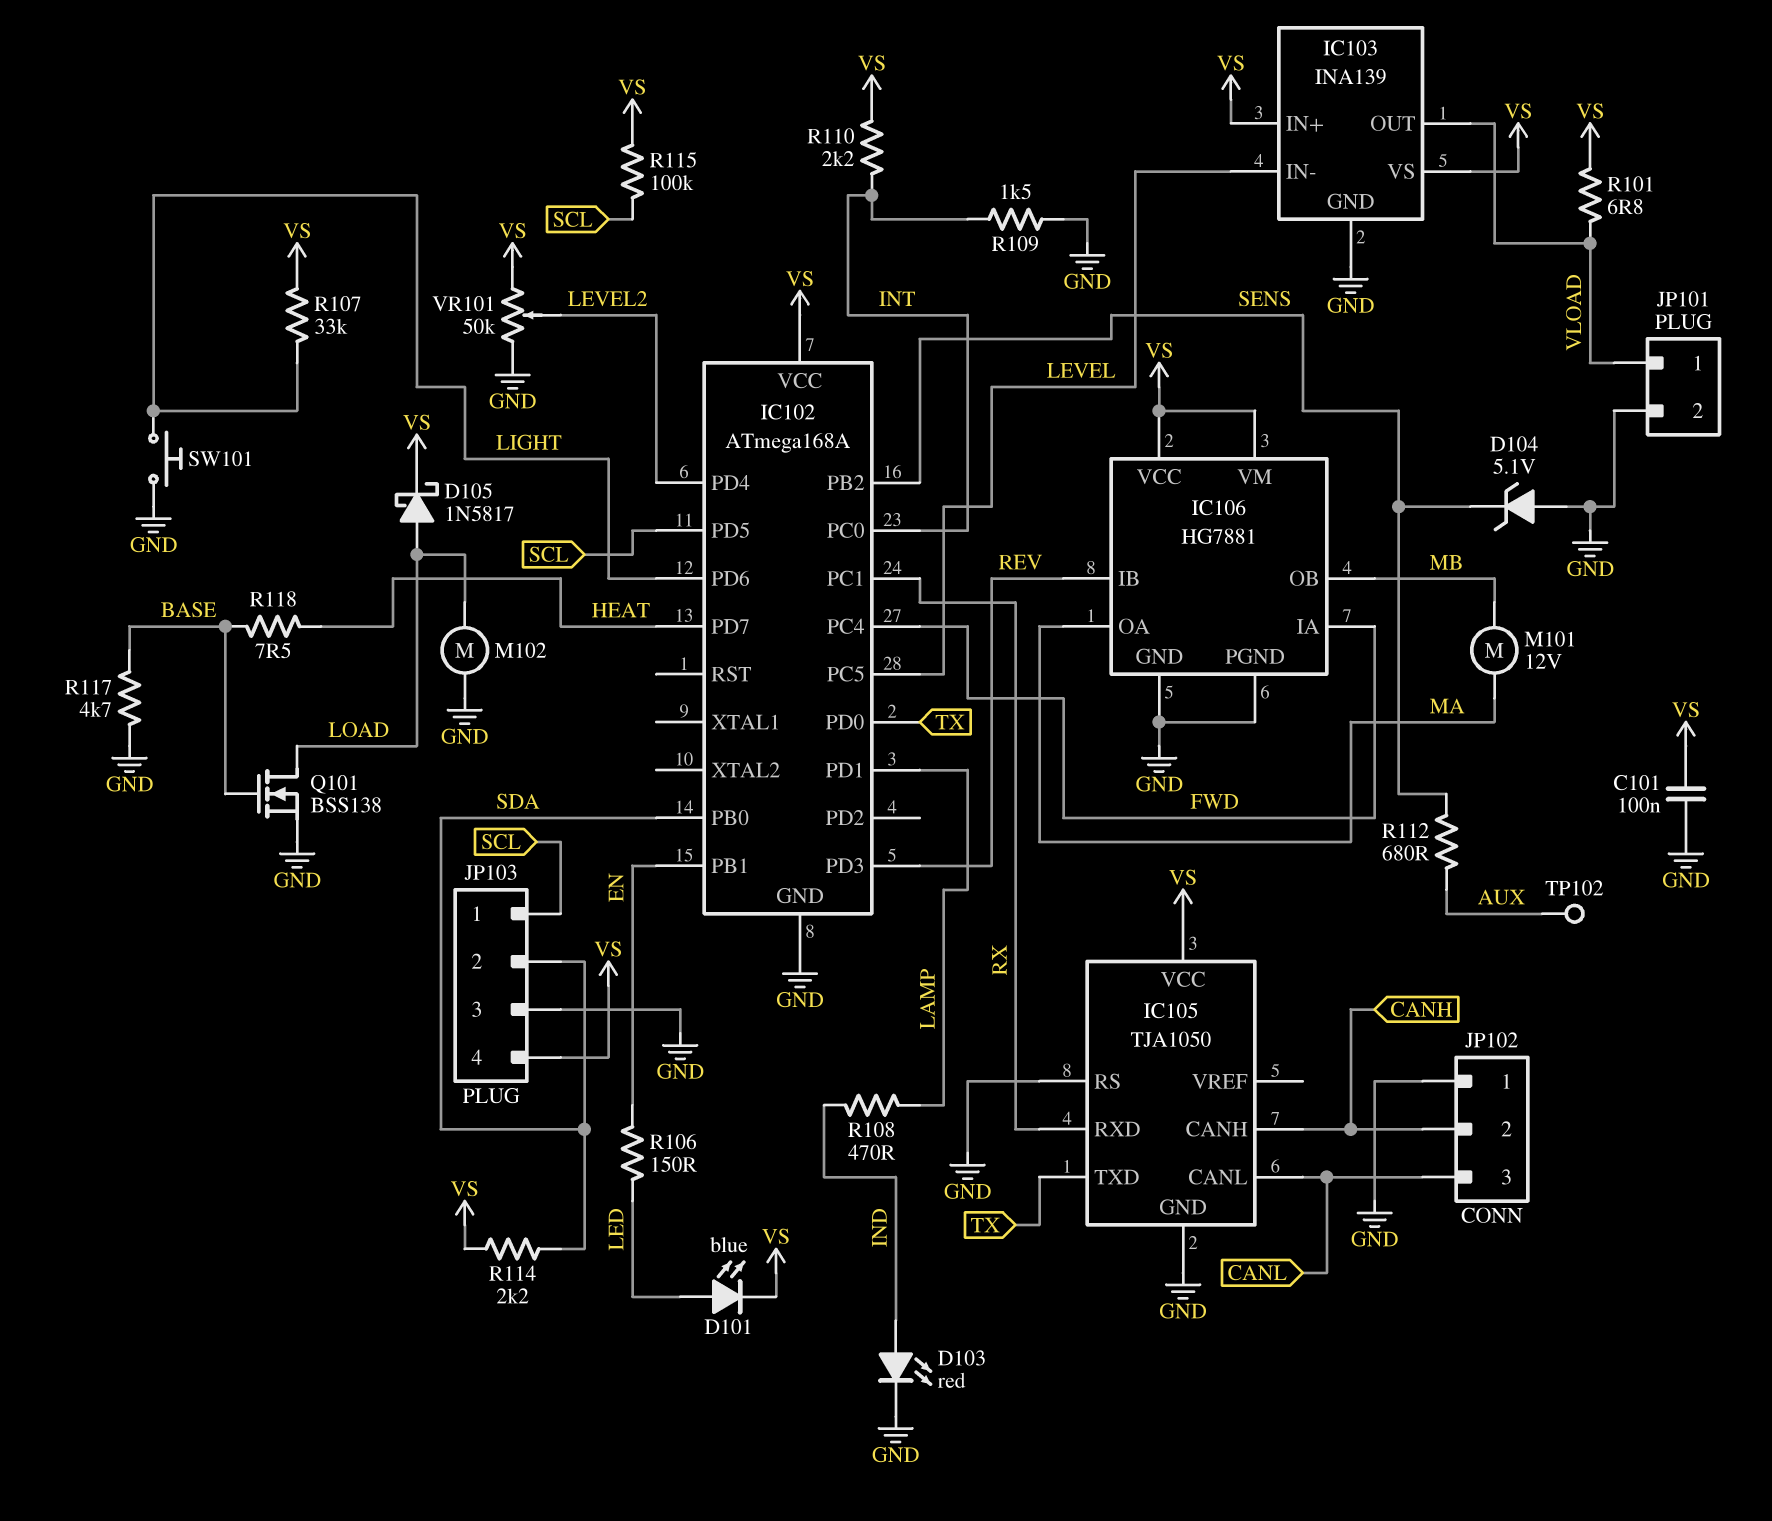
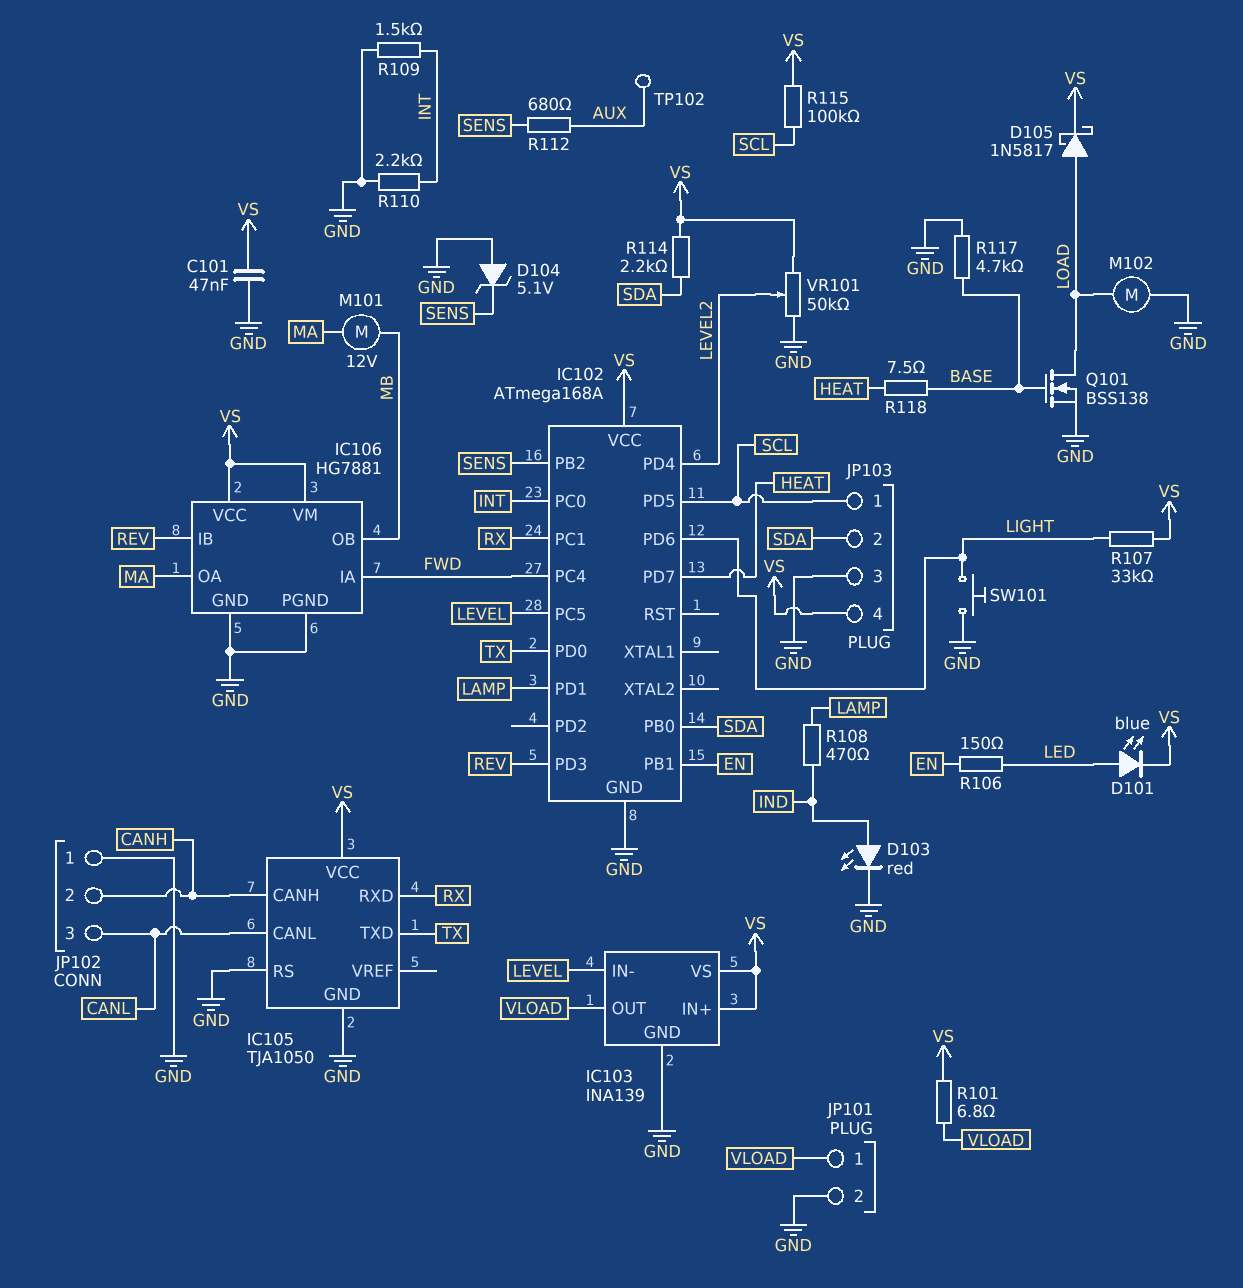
C101: 100nF (GND, VS) -> 47nF (GND, VS)
R110: 2.2k (INT, VS) -> 2.2k (GND, INT)

